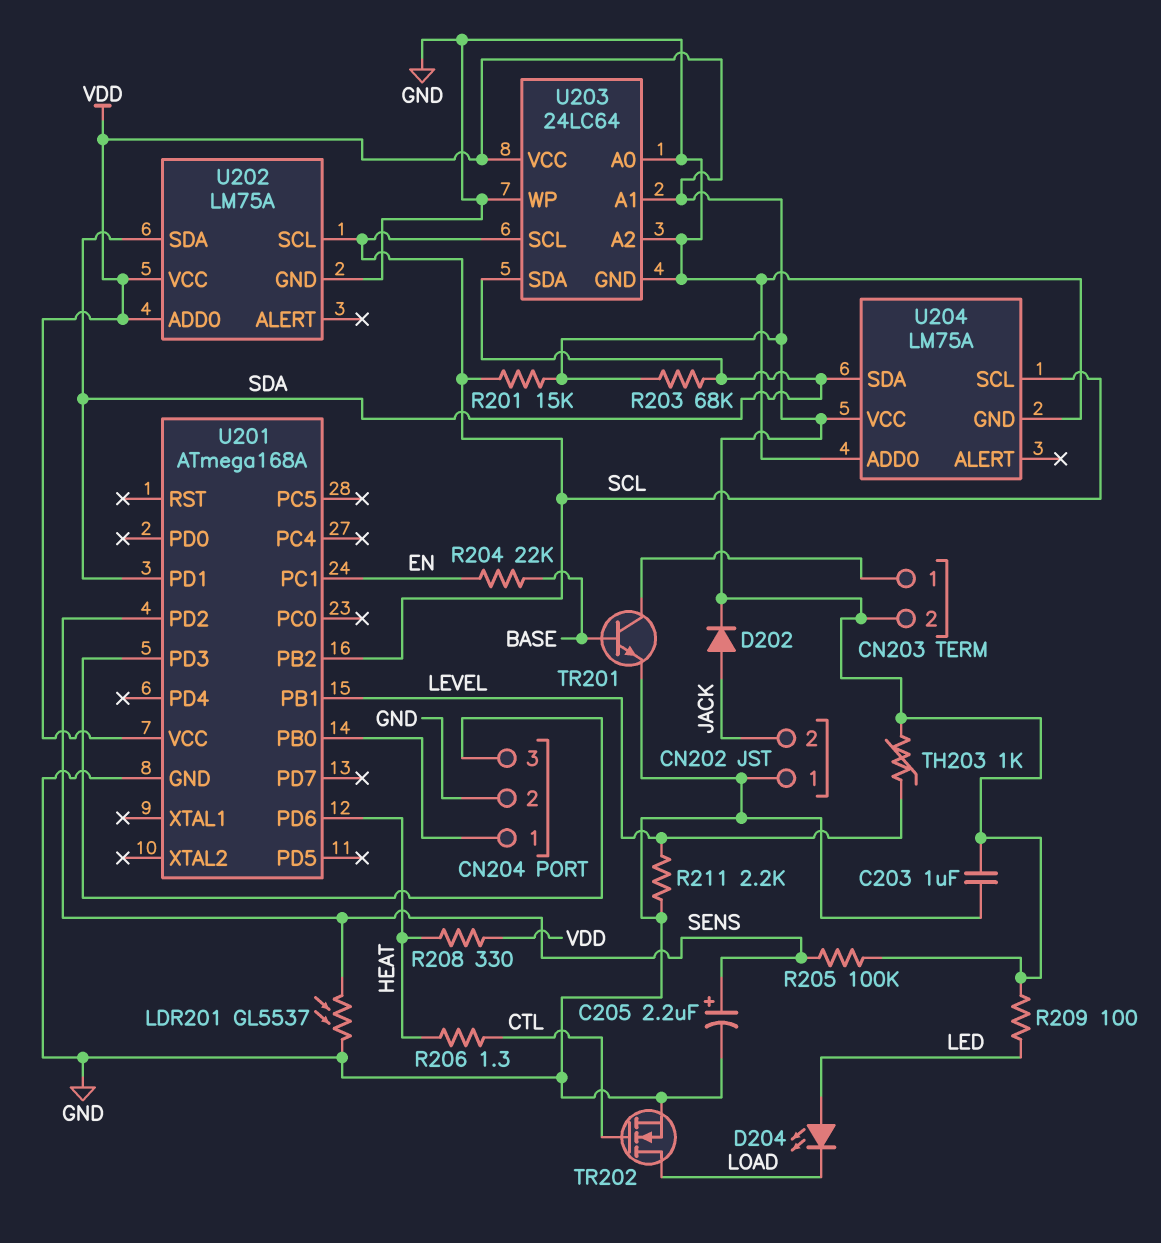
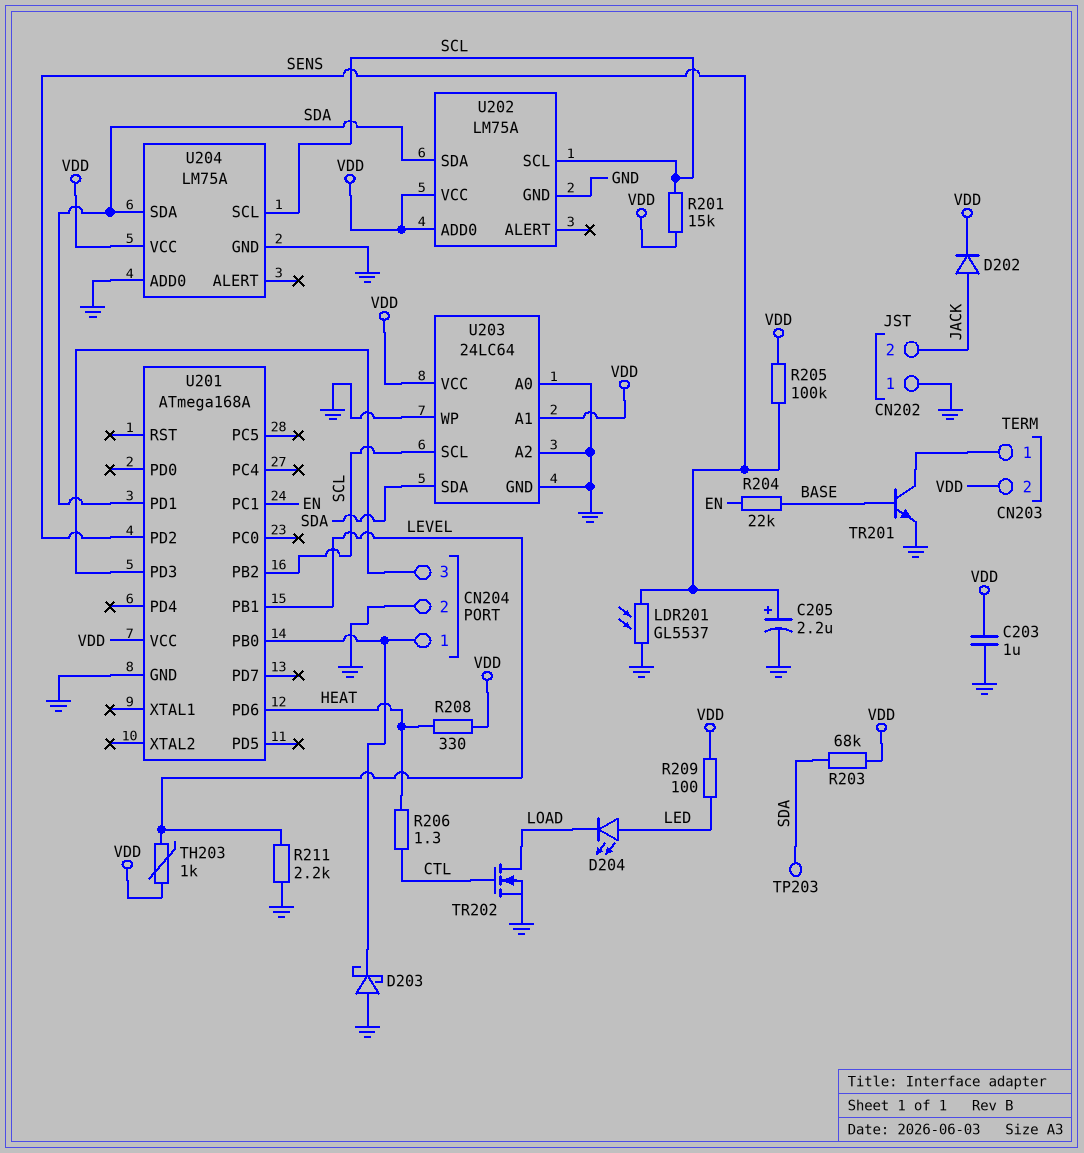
D203: none -> schottky (A GND, K CN204/1)
TP203: none -> test point (SDA)

